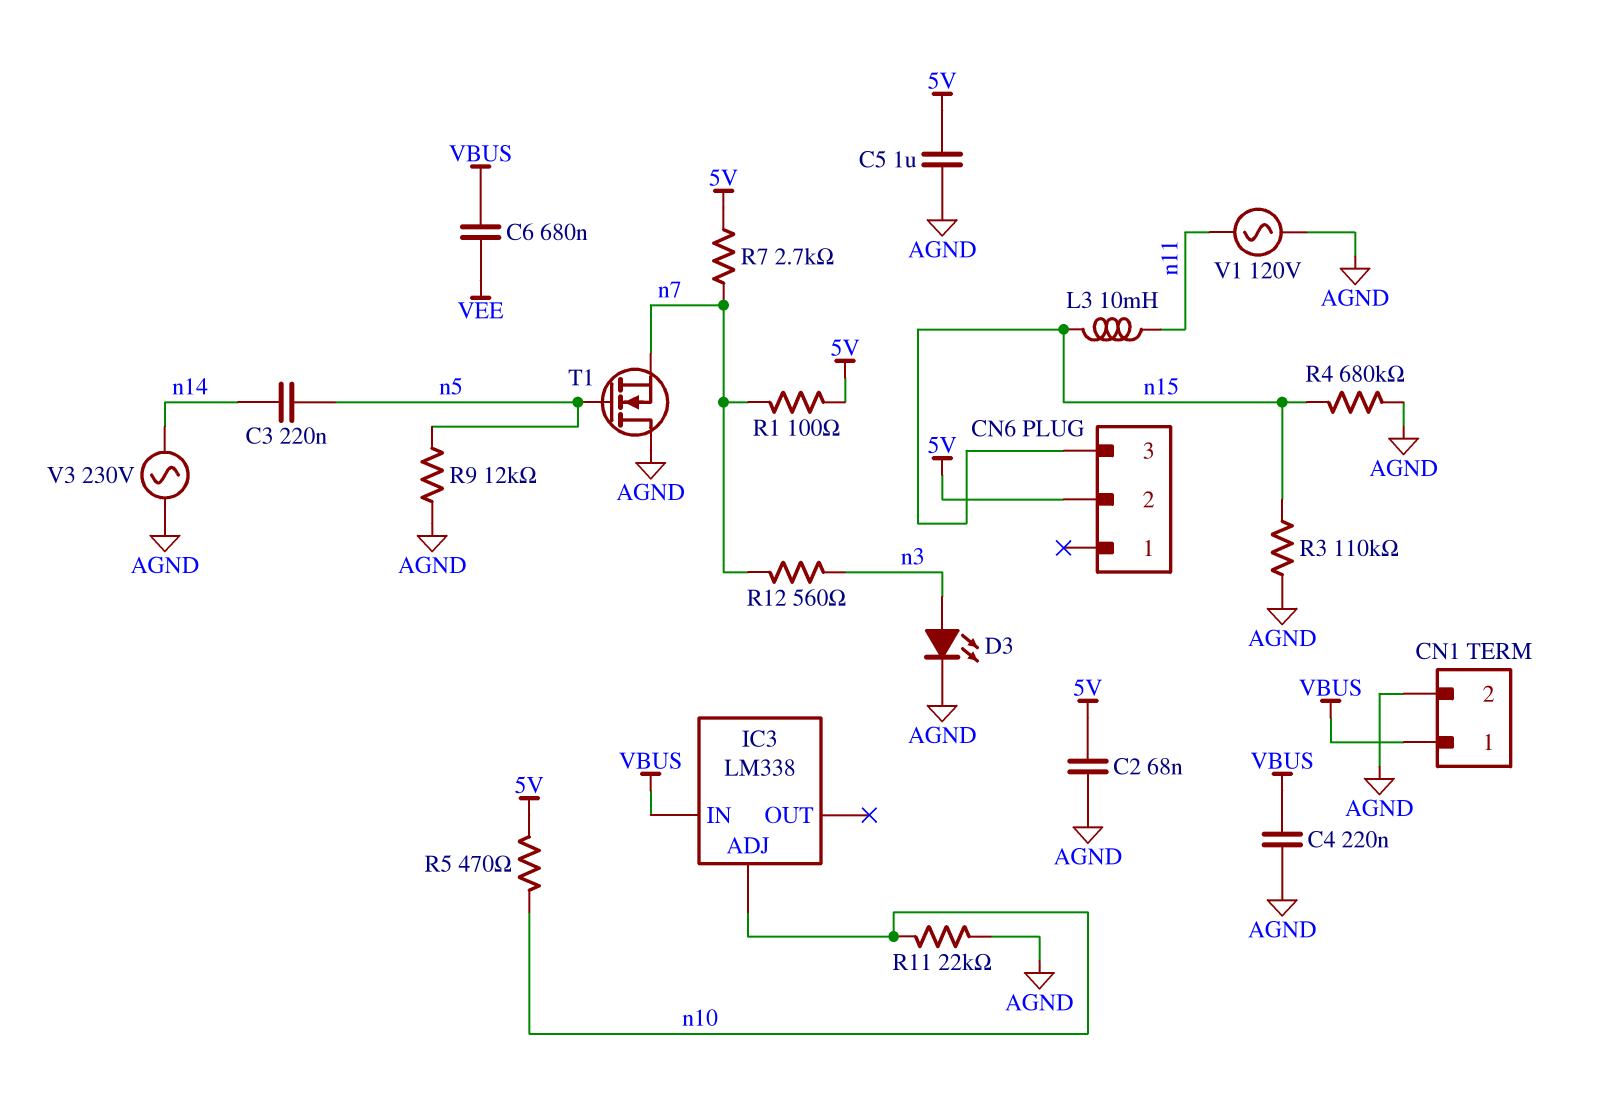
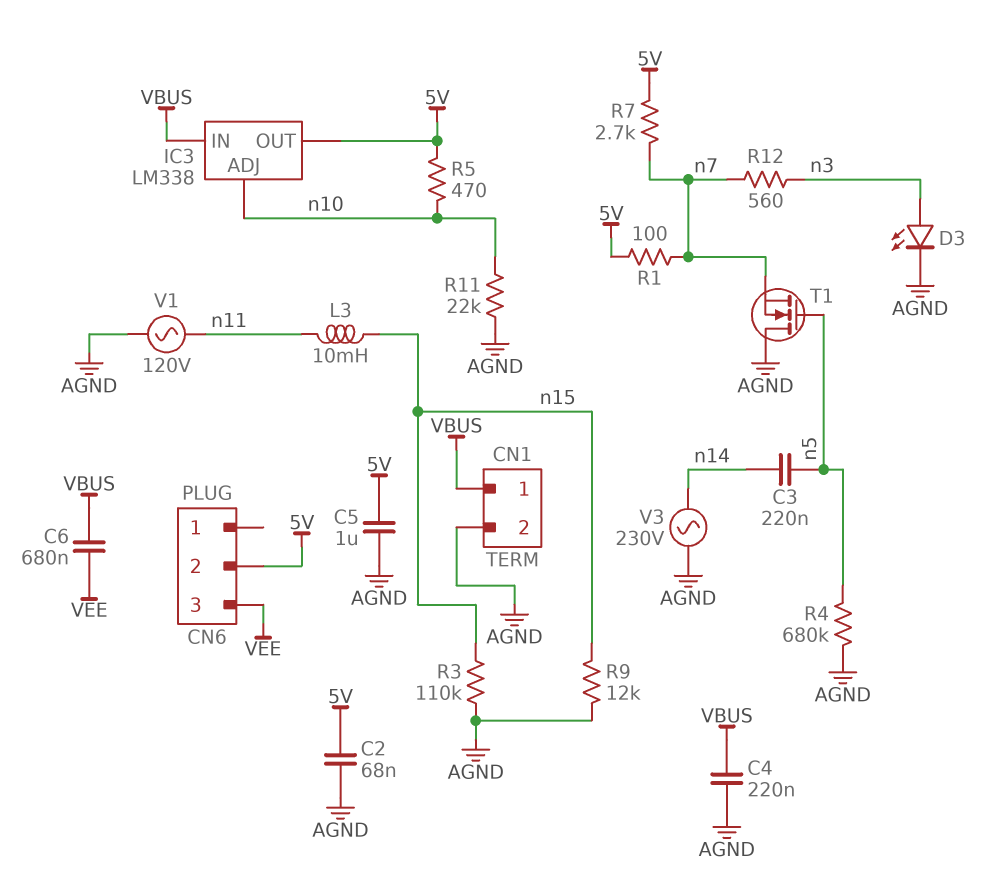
CN6 pin 3: n15 -> VEE
IC3 pin OUT: none -> 5V
R4: 680k (AGND, n15) -> 680k (AGND, n5)
R9: 12k (AGND, n5) -> 12k (AGND, n15)

